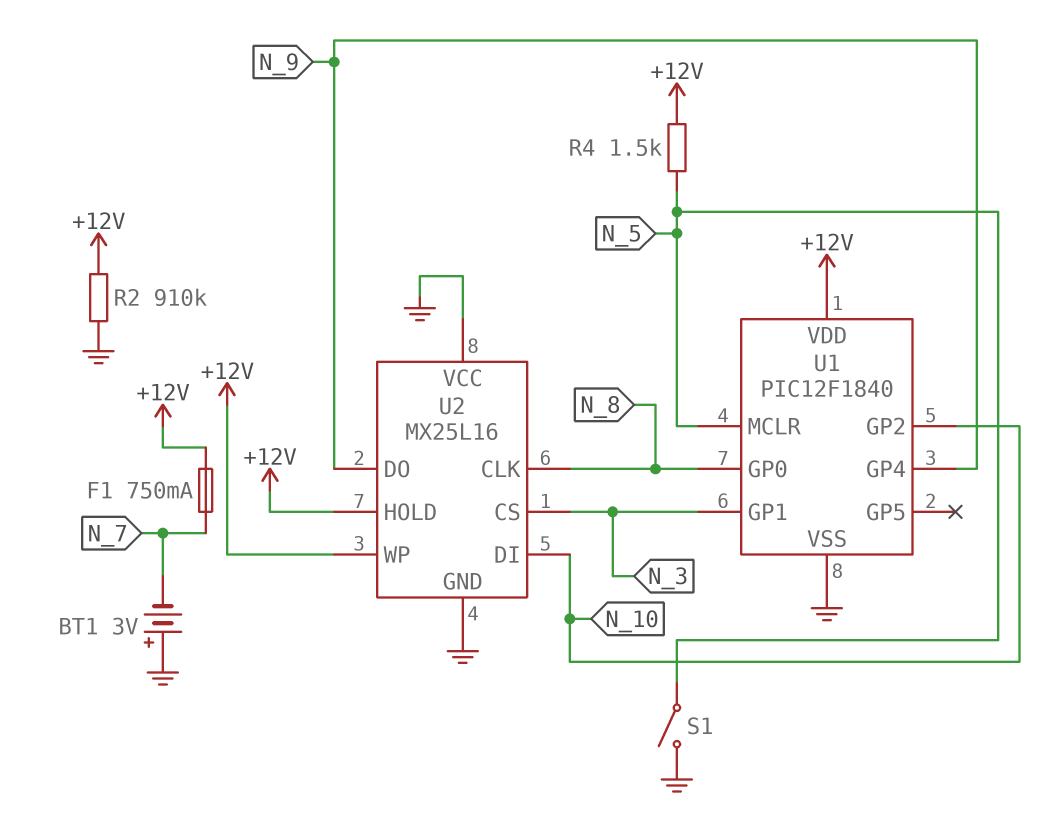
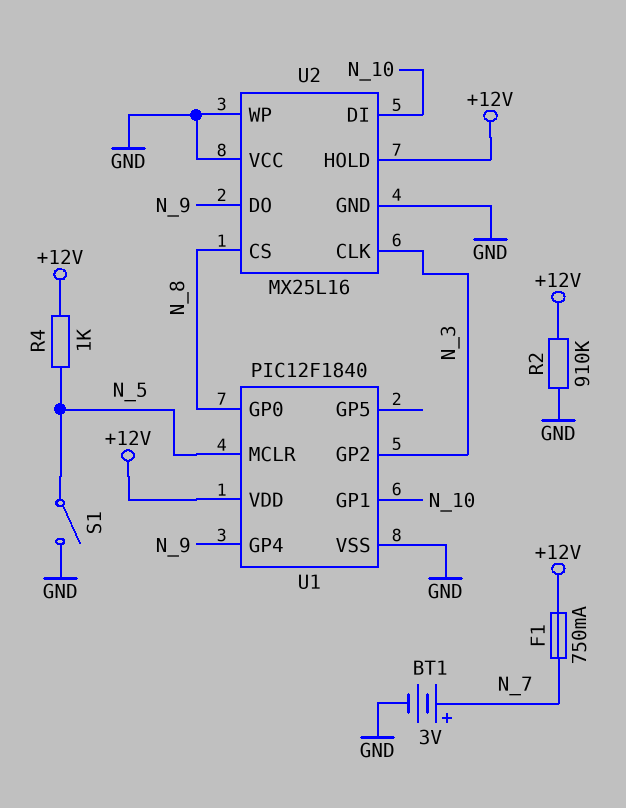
BT1: 3V (plus GND, minus N_7) -> 3V (plus N_7, minus GND)
R4: 1.5k (+12V, N_5) -> 1k (+12V, N_5)
U1 pin GP1: N_3 -> N_10
U1 pin GP2: N_10 -> N_3
U2 pin CLK: N_8 -> N_3
U2 pin CS: N_3 -> N_8
U2 pin WP: +12V -> GND

